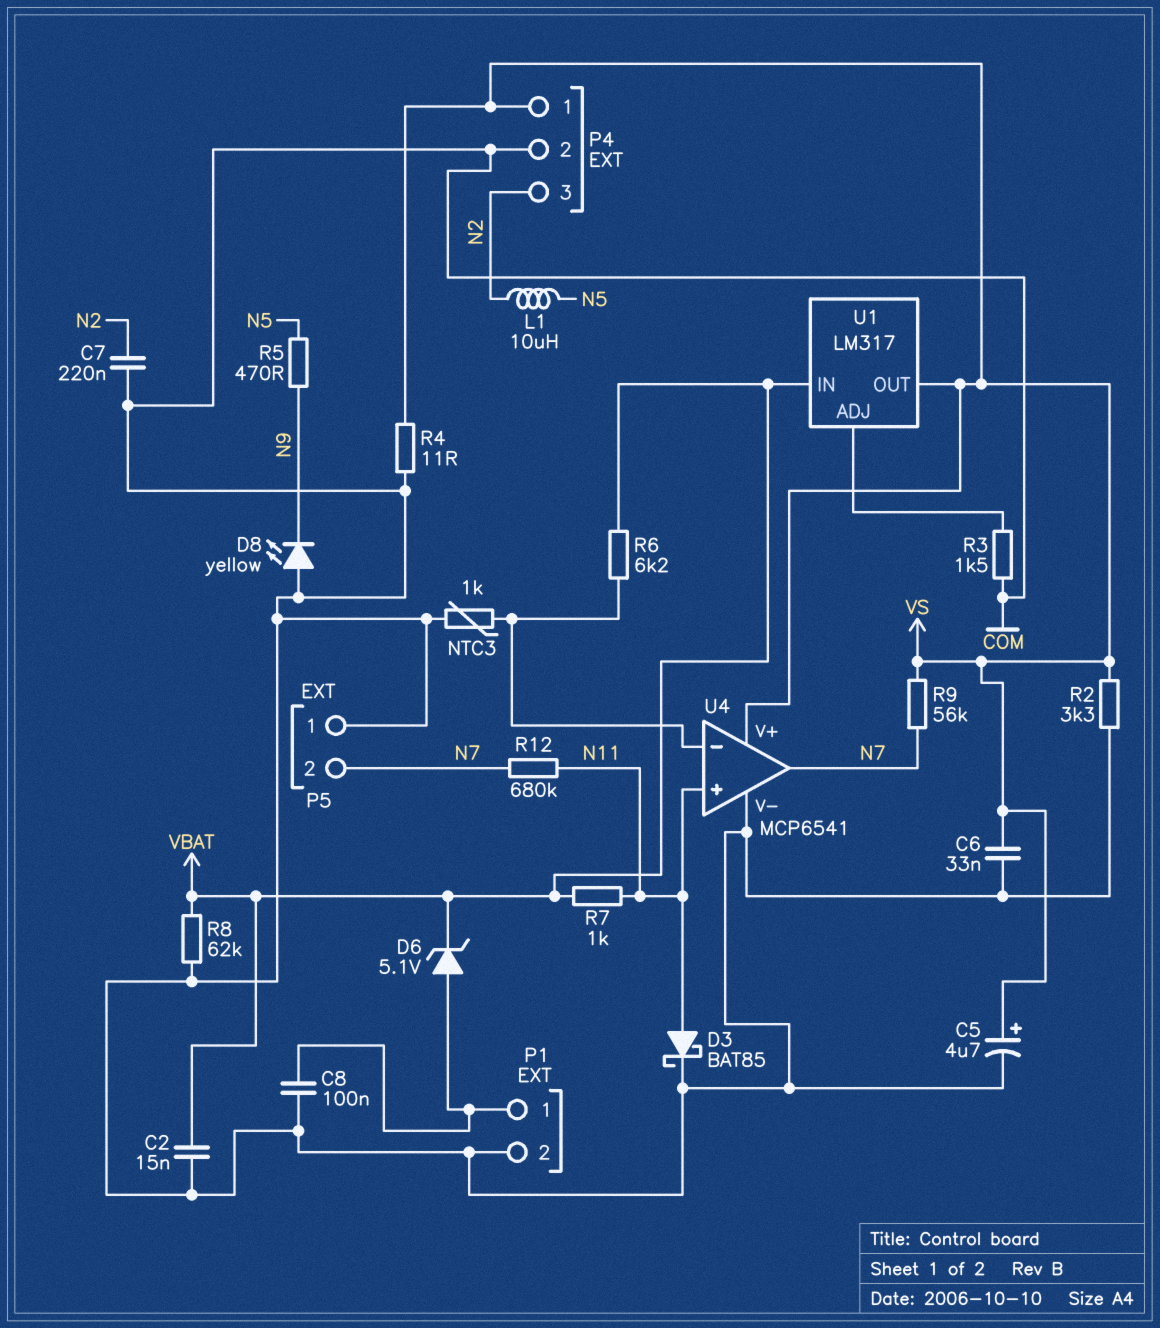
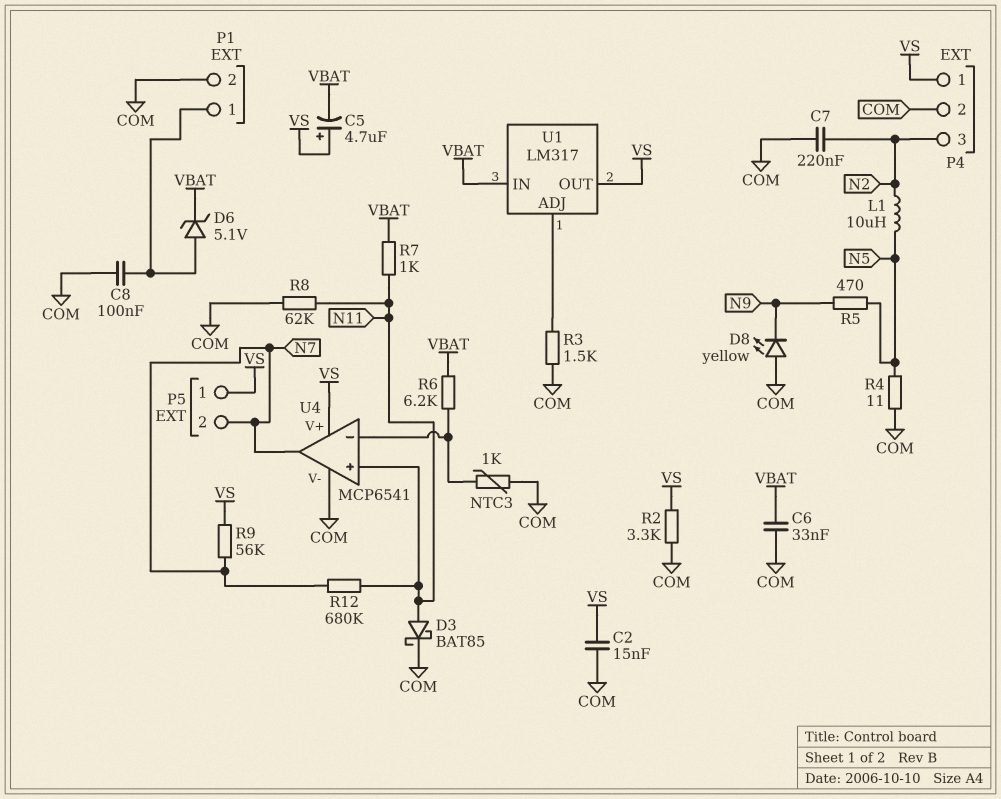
C2: 15nF (COM, VBAT) -> 15nF (COM, VS)
C5: 4.7uF (plus VS, minus COM) -> 4.7uF (plus VS, minus VBAT)
C6: 33nF (COM, VS) -> 33nF (COM, VBAT)
P5 pin 1: COM -> VS
R4: 11 (COM, VS) -> 11 (COM, N5)
R8: 62k (COM, VBAT) -> 62k (COM, N11)

